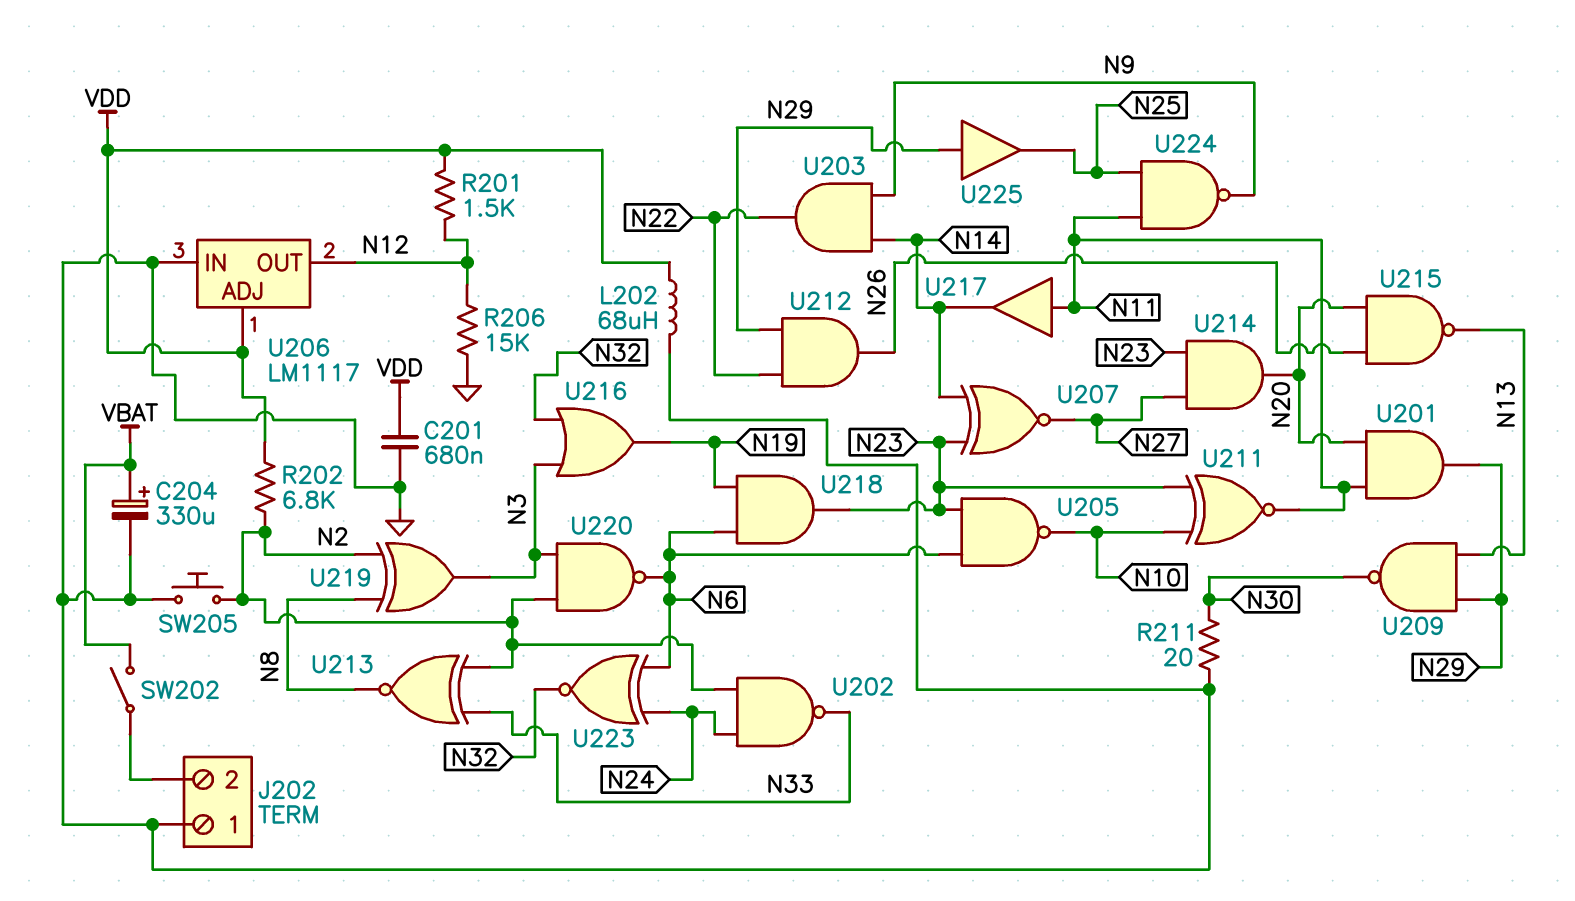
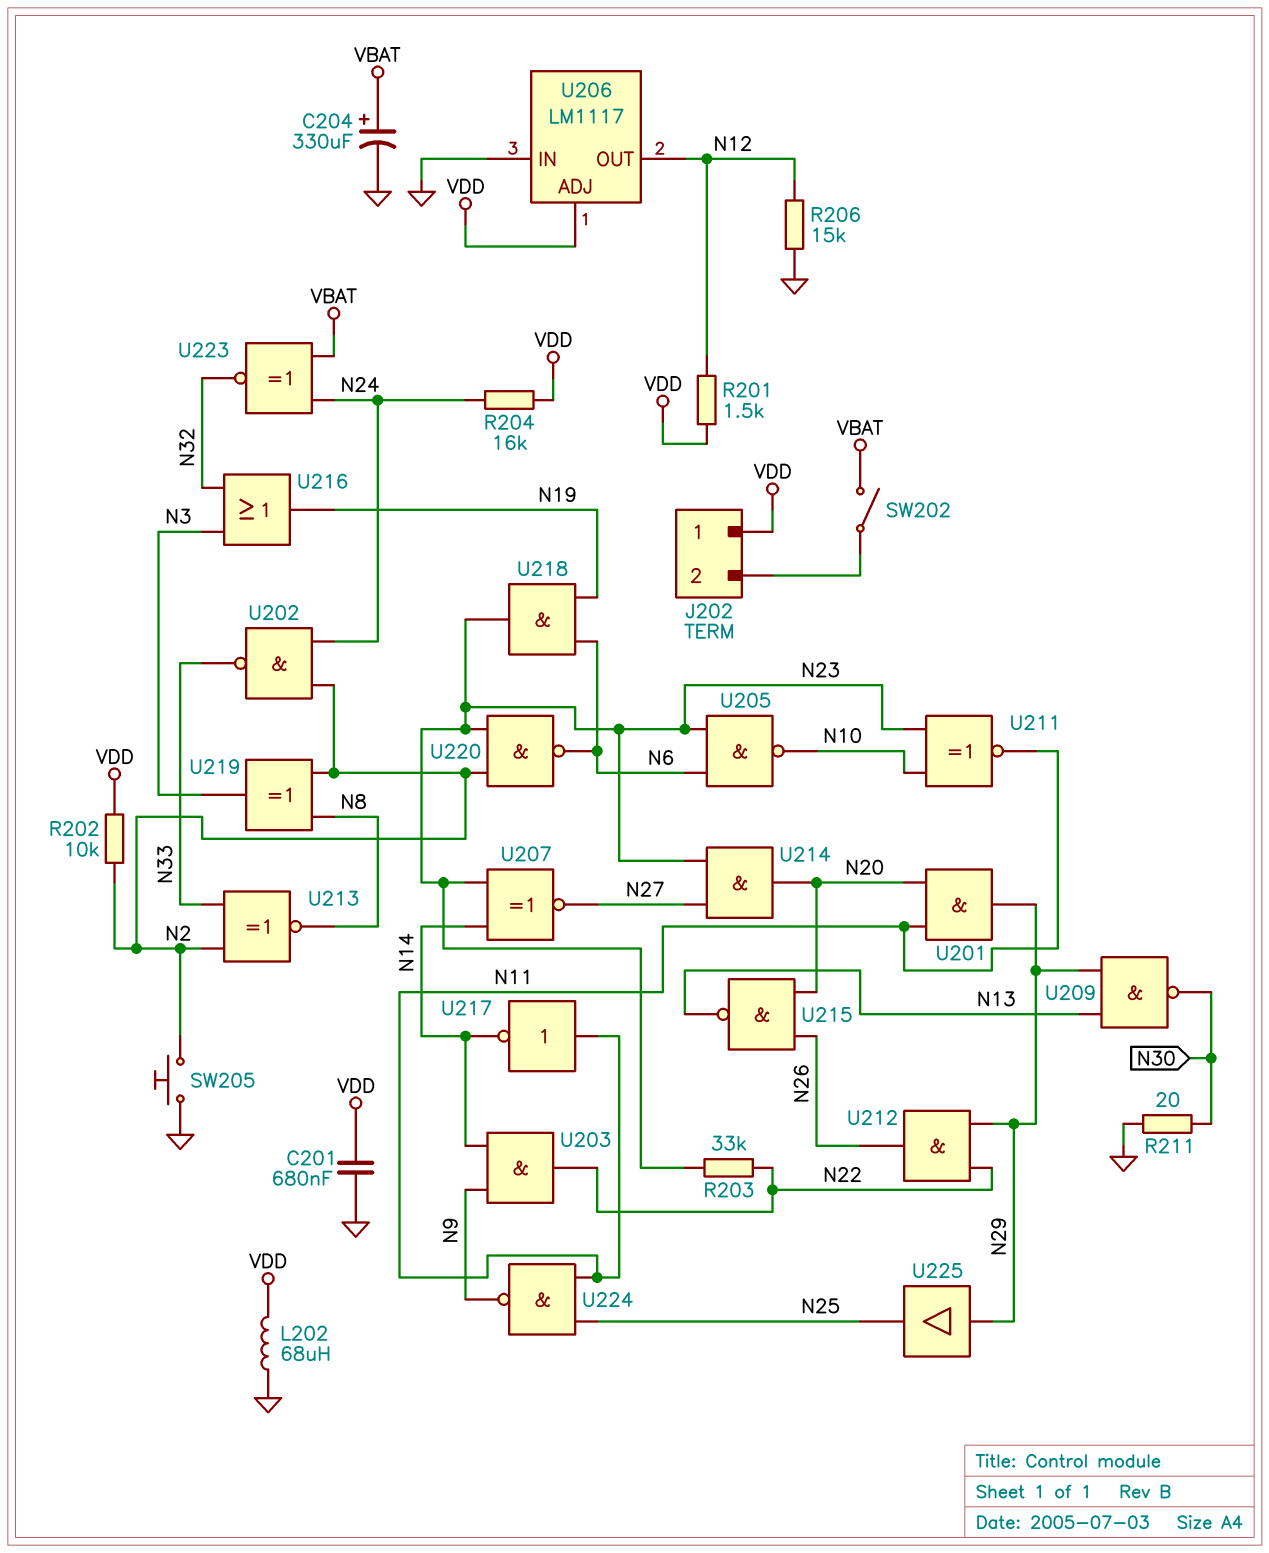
J202 pin 1: GND -> VDD
R202: 6.8k (N2, VDD) -> 10k (N2, VDD)
R203: none -> 33k (N22, N23)
R204: none -> 16k (N24, VDD)
U217: buffer (in N11, out N14) -> NOT (in N11, out N14)
U220: NAND (in N2, in N3, out N6) -> NAND (in N2, in N23, out N6)
U223: XNOR (in N6, in N24, out N32) -> XNOR (in N24, in VBAT, out N32)

